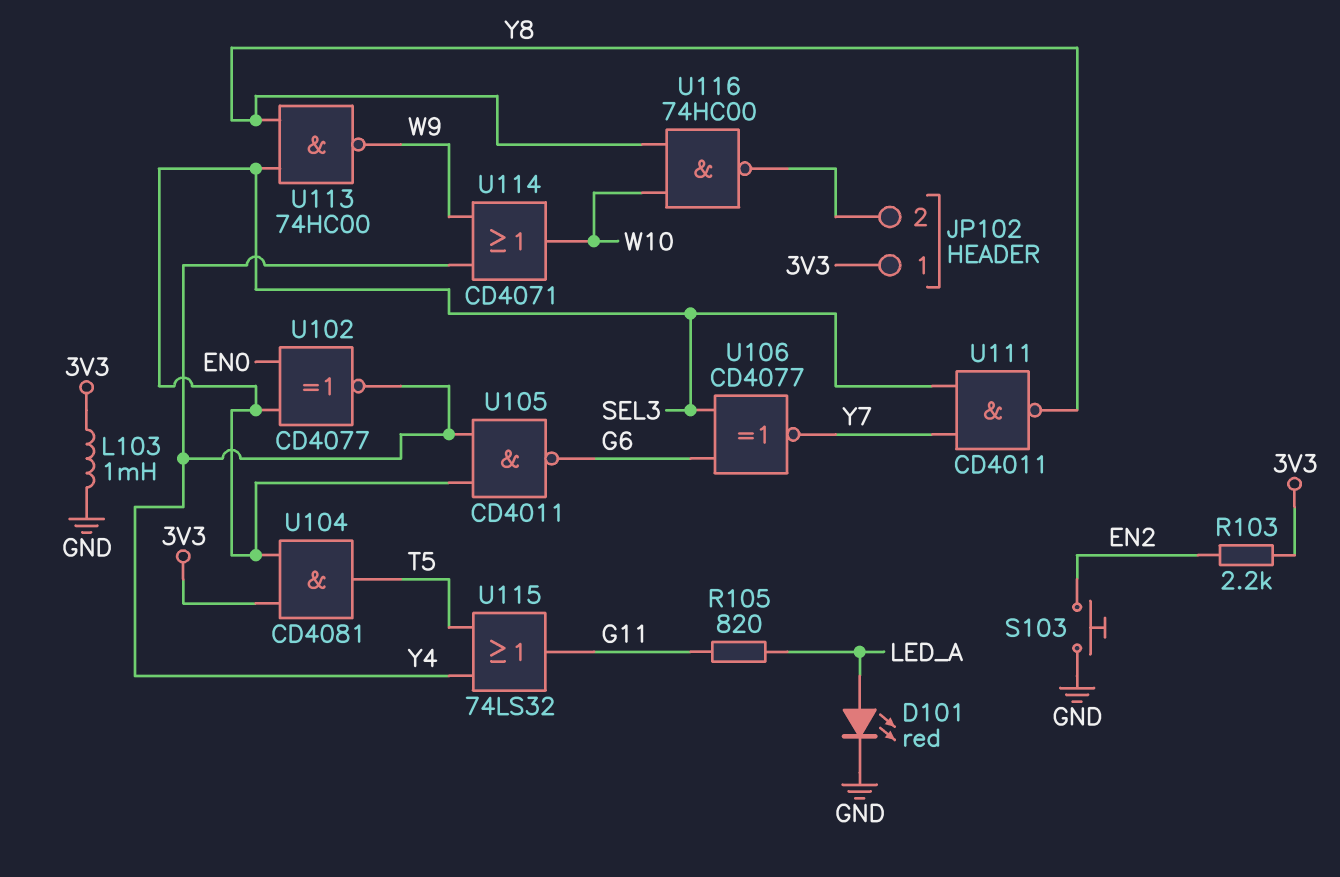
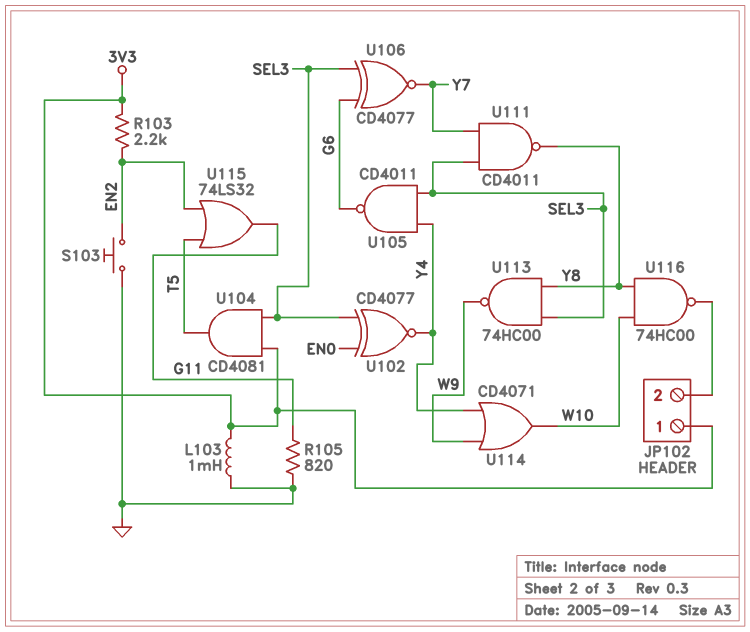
D101: LED red (A LED_A, K GND) -> none
R105: 820 (G11, LED_A) -> 820 (G11, GND)
U115: OR 74LS32 (in T5, in Y4, out G11) -> OR 74LS32 (in EN2, in T5, out G11)

